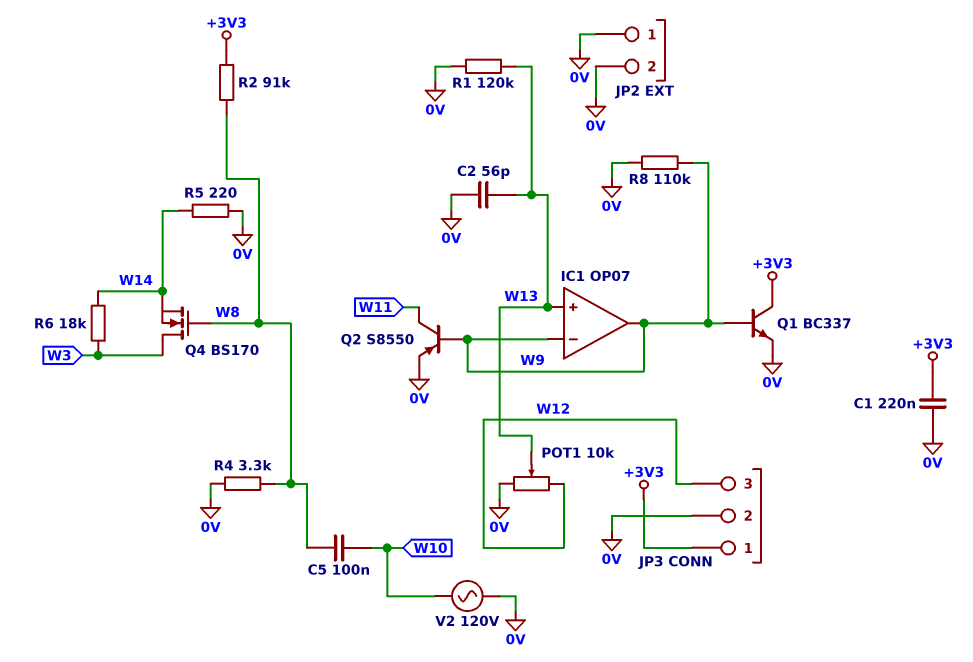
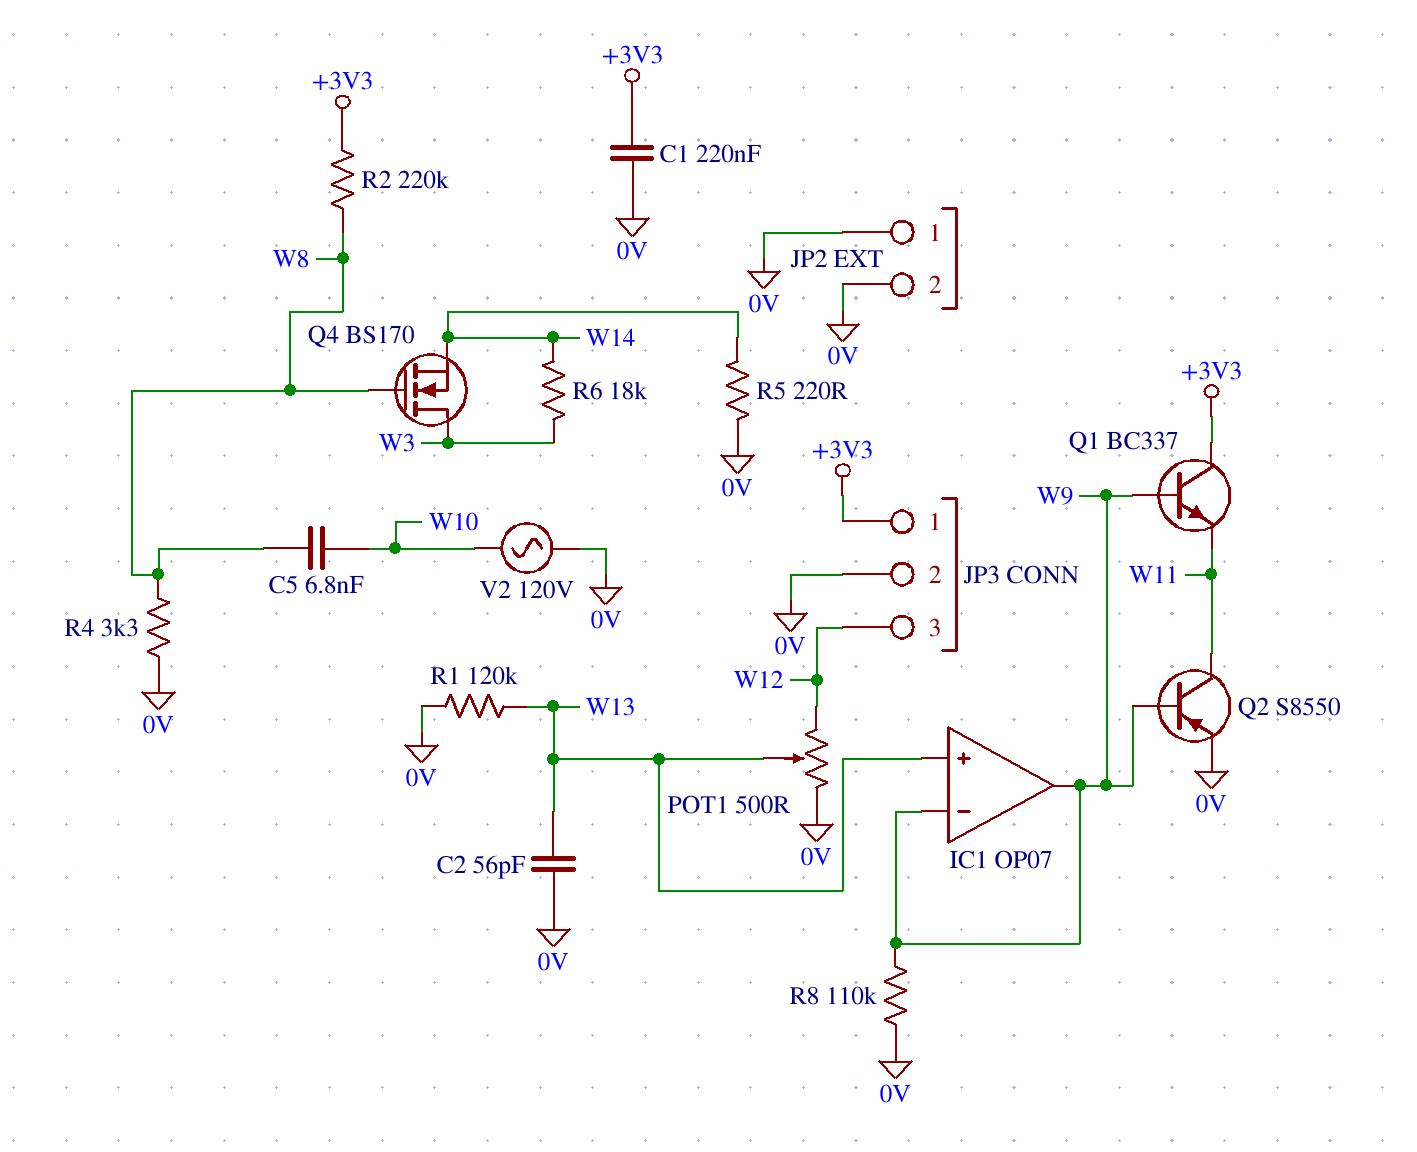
C5: 100nF (W8, W10) -> 6.8nF (W8, W10)
POT1: 10k (0V, W12, wiper W13) -> 500 (0V, W12, wiper W13)
Q1: NPN BC337 (B W9, C +3V3, E 0V) -> NPN BC337 (B W9, C +3V3, E W11)
R2: 91k (+3V3, W8) -> 220k (+3V3, W8)

